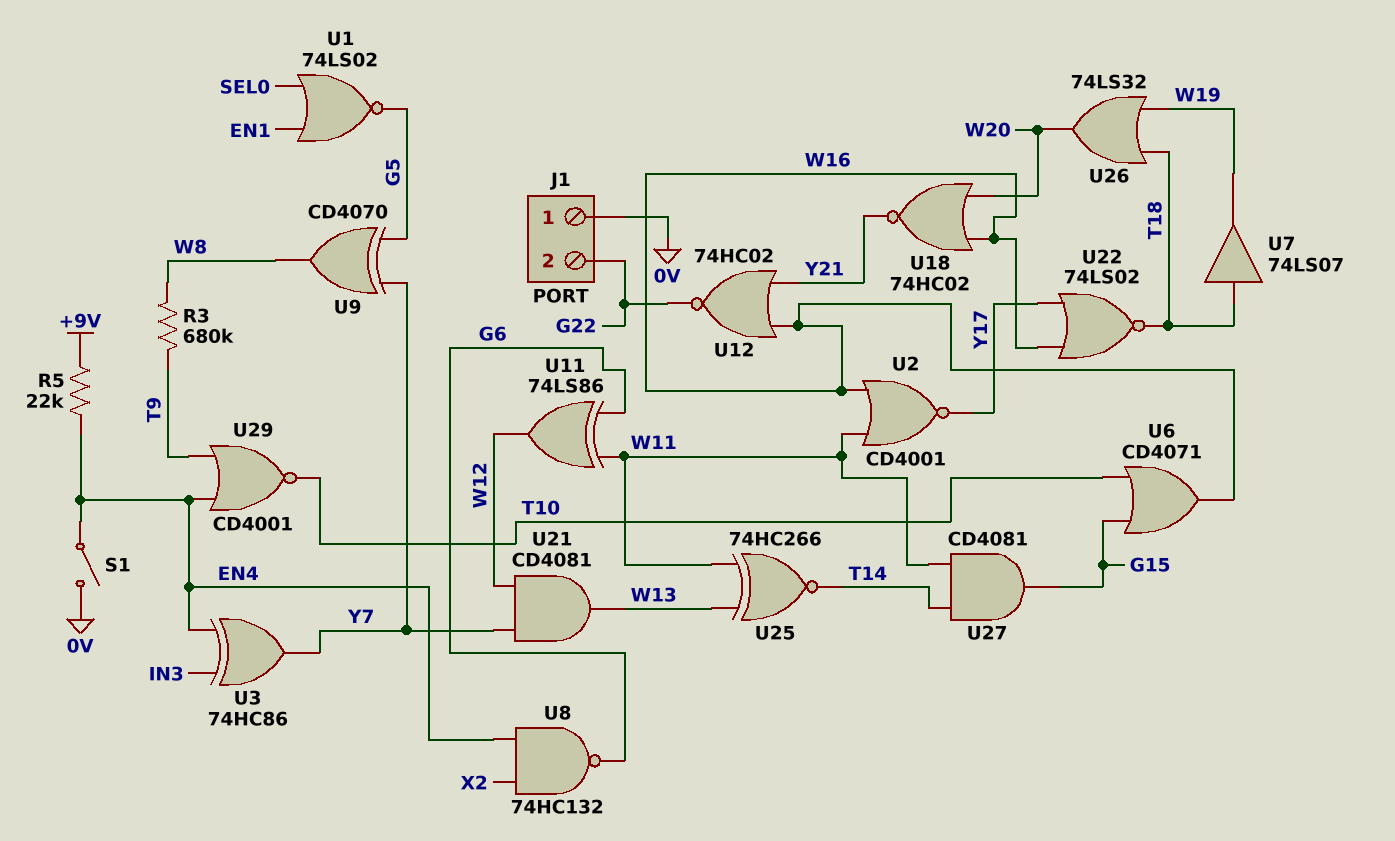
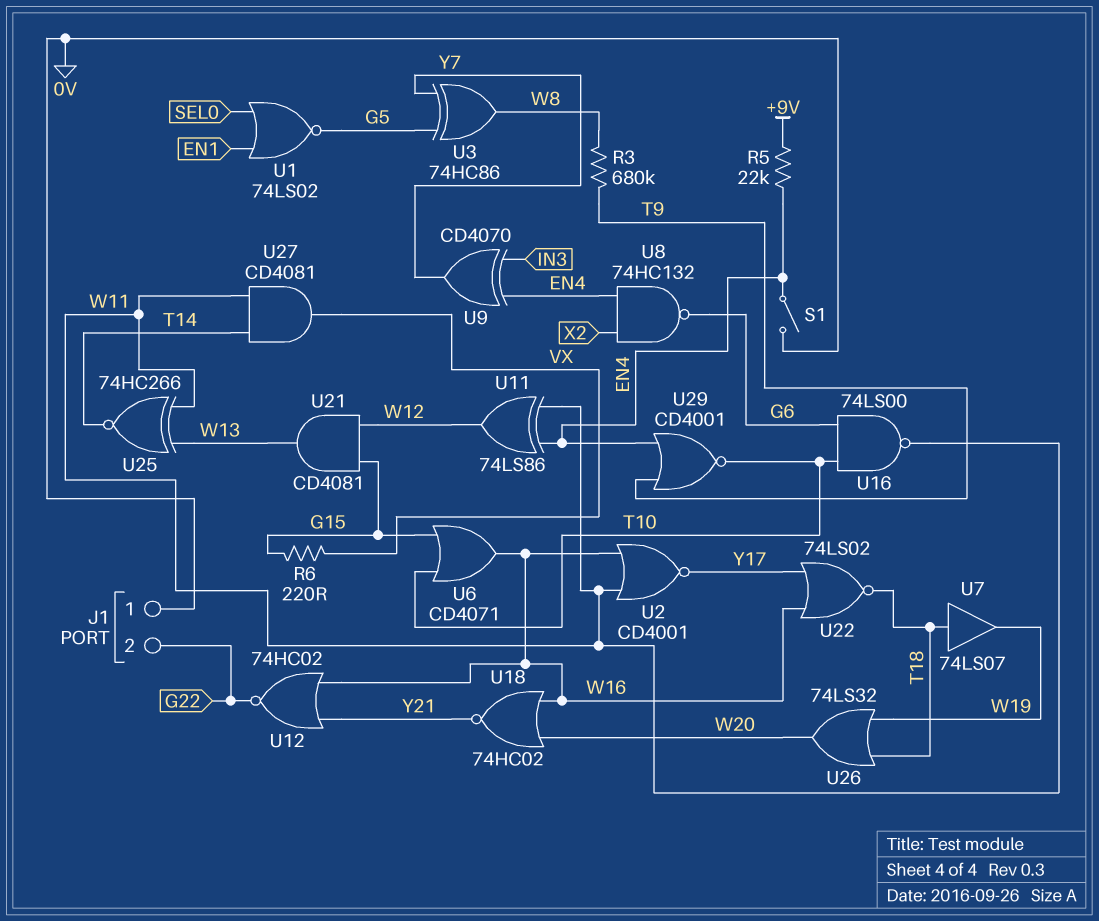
R6: none -> 220 (G15, VX)
U3: XOR 74HC86 (in EN4, in IN3, out Y7) -> XOR 74HC86 (in G5, in Y7, out W8)
U9: XOR CD4070 (in G5, in Y7, out W8) -> XOR CD4070 (in EN4, in IN3, out Y7)
U11: XOR 74LS86 (in G6, in W11, out W12) -> XOR 74LS86 (in EN4, in W11, out W12)
U16: none -> NAND 74LS00 (in G6, in T10, out W11)
U21: AND CD4081 (in W12, in Y7, out W13) -> AND CD4081 (in G15, in W12, out W13)
U27: AND CD4081 (in T14, in W11, out G15) -> AND CD4081 (in T14, in W11, out VX)

